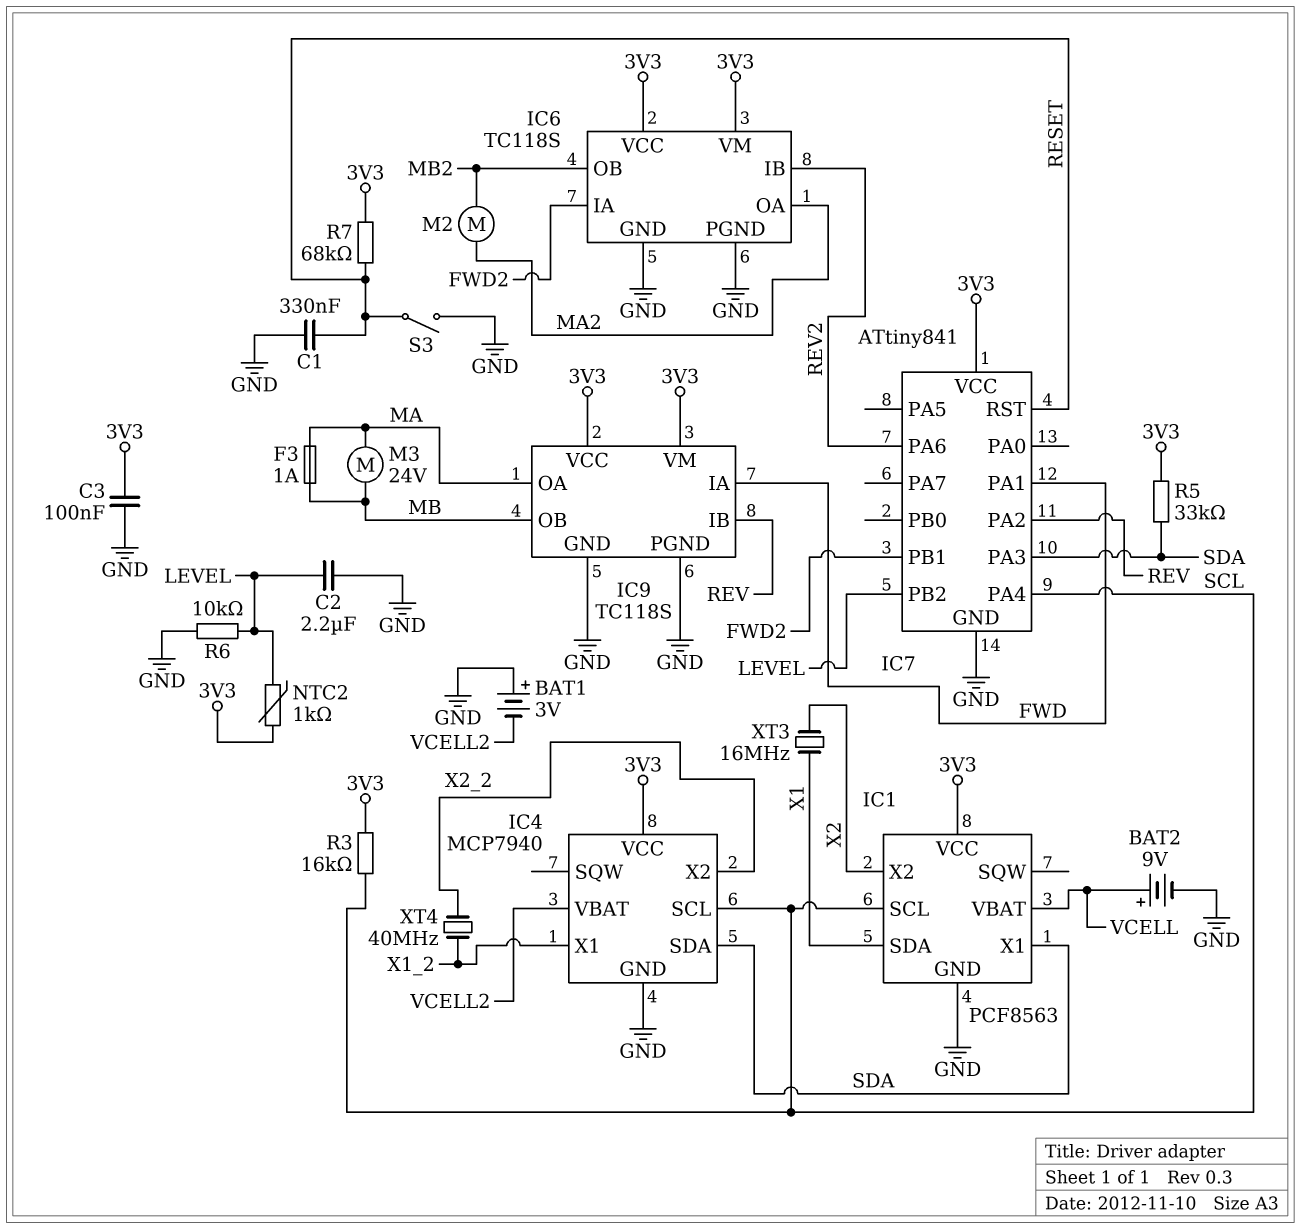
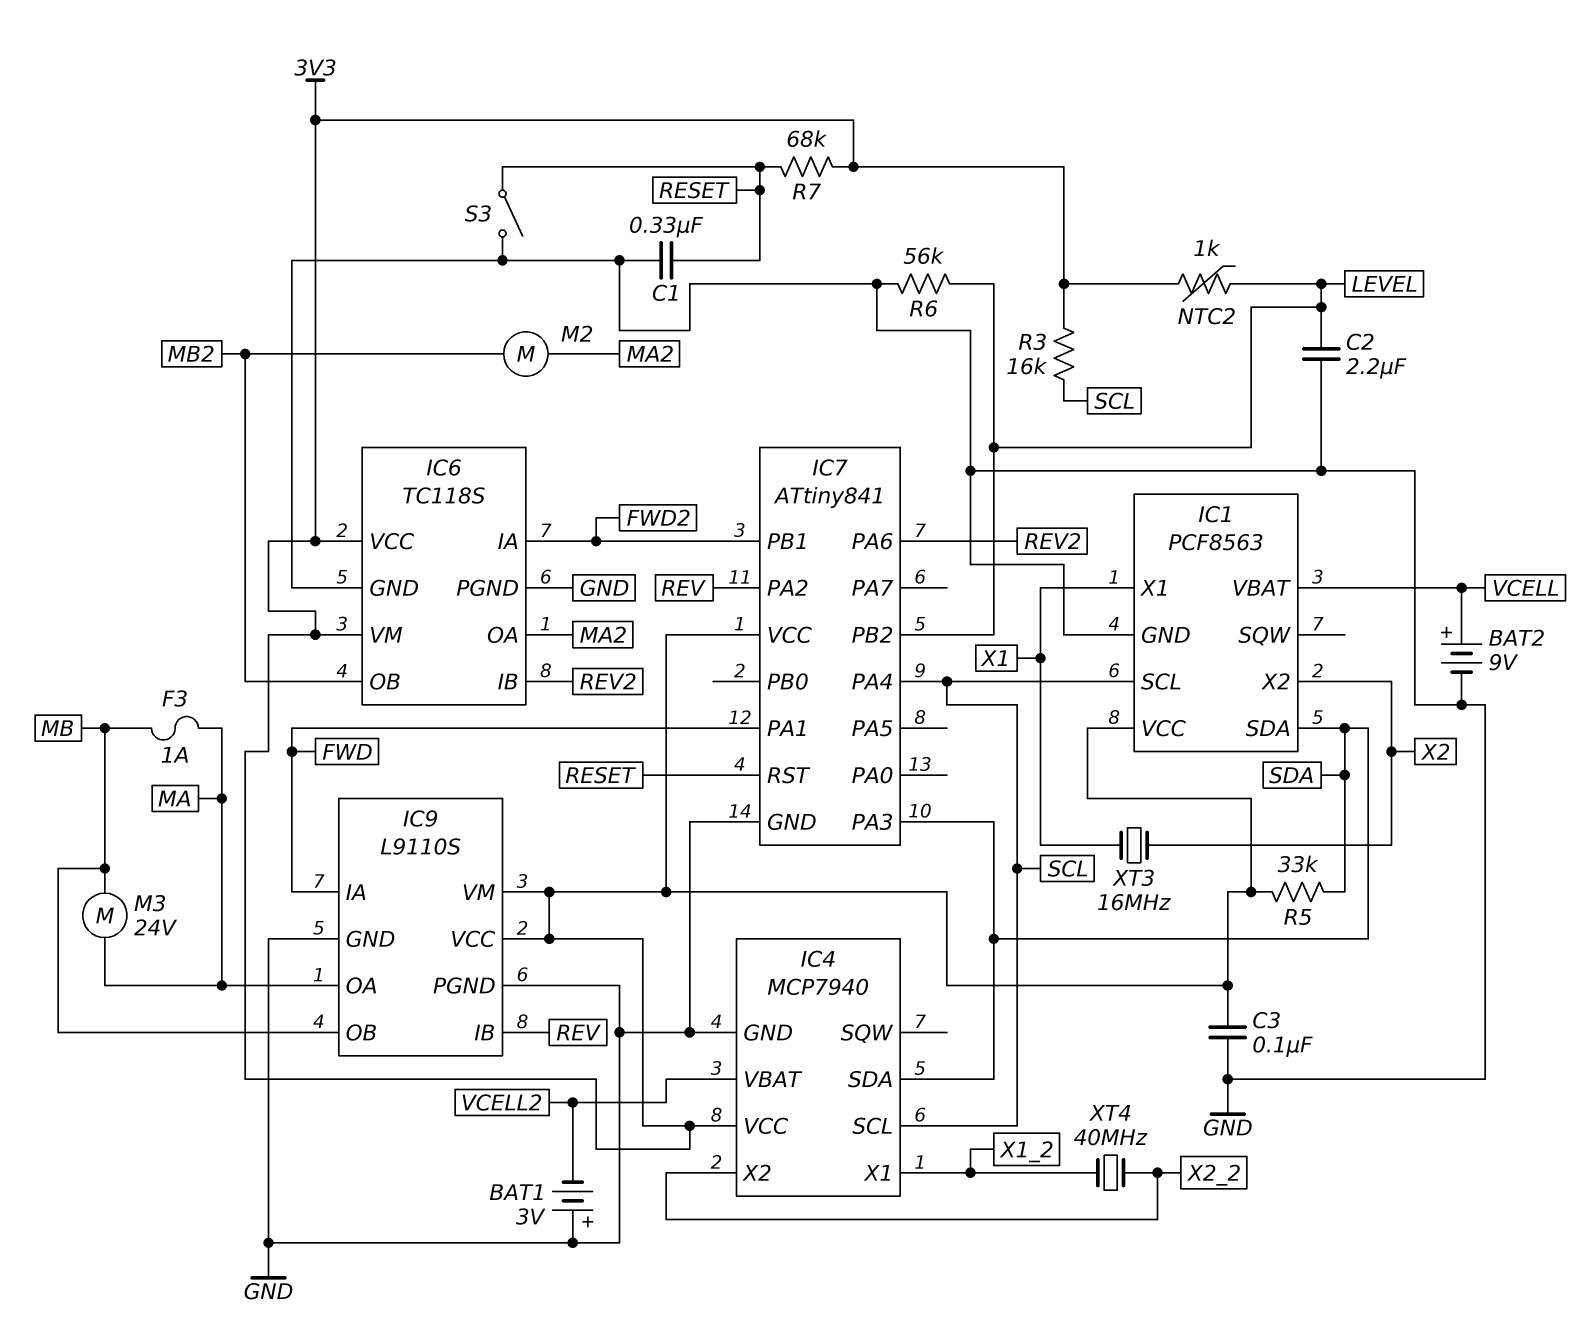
IC1 pin SDA: X1 -> SDA
IC1 pin X1: SDA -> X1
IC9: TC118S -> L9110S
R6: 10k (GND, LEVEL) -> 56k (GND, LEVEL)

